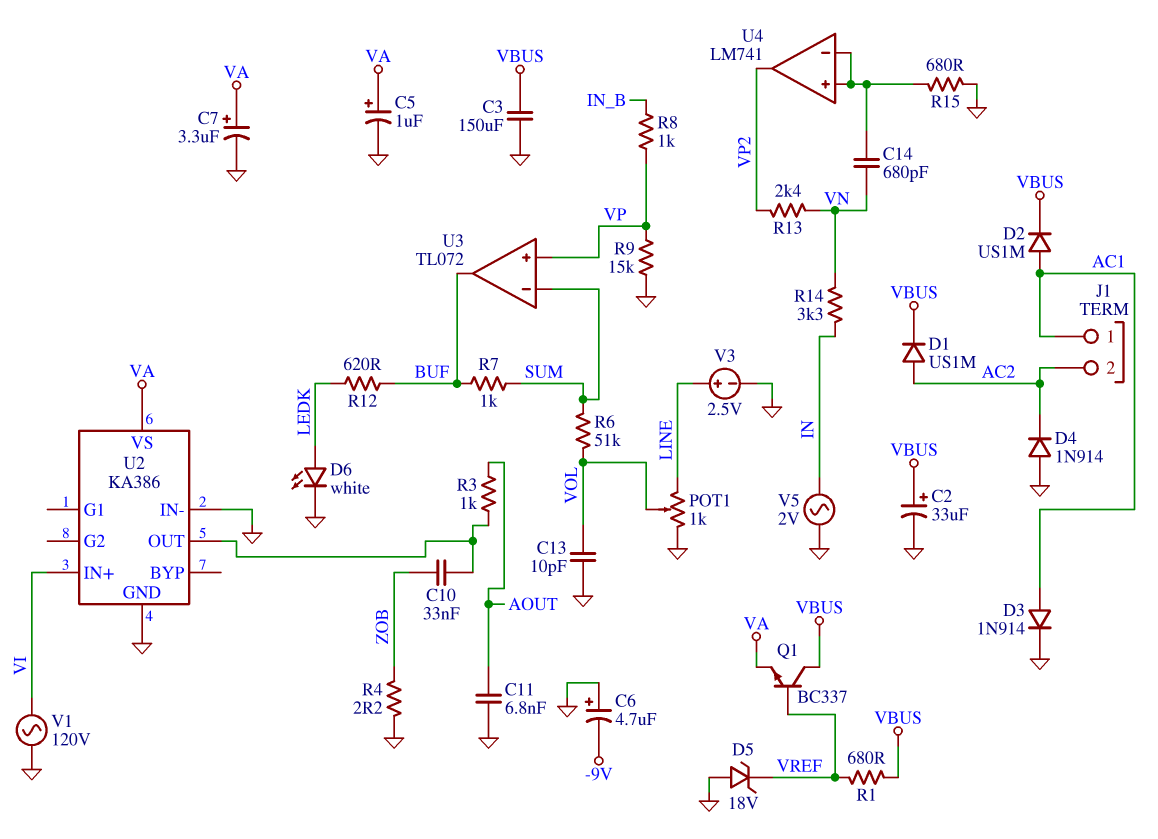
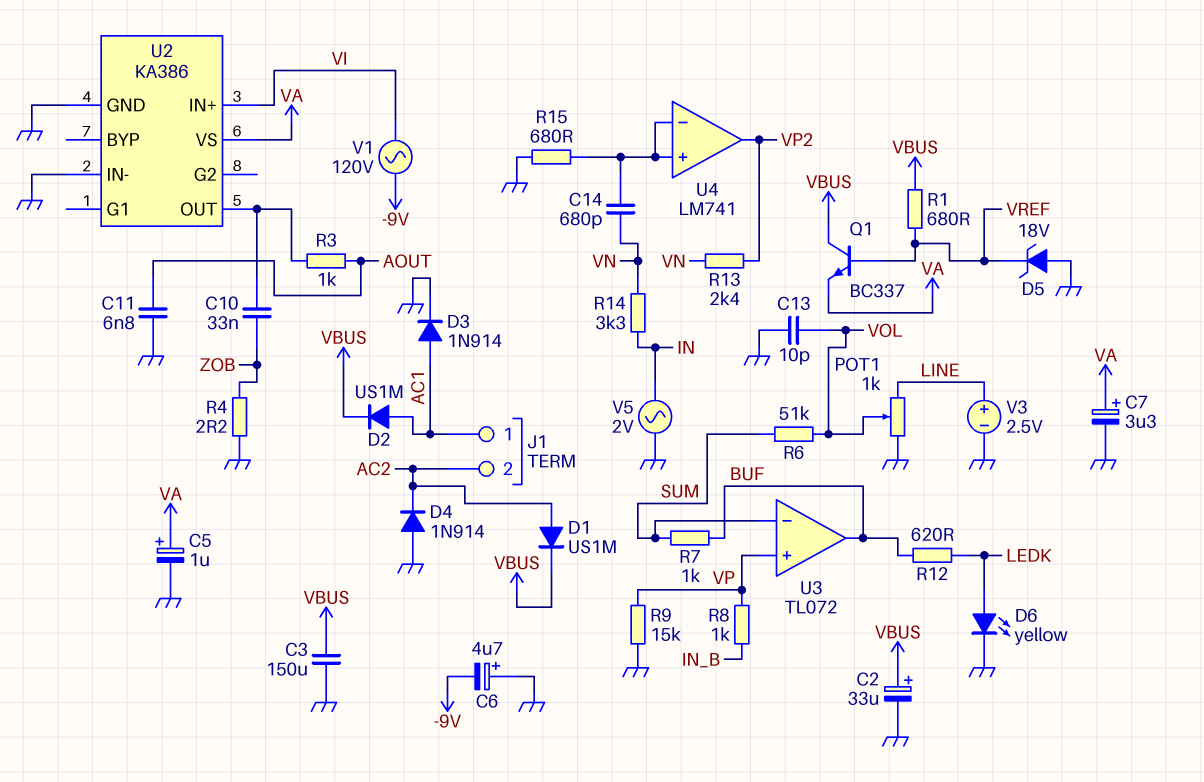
D6: LED white (A LEDK, K GND) -> LED yellow (A LEDK, K GND)
V1: AC 120V (GND, VI) -> AC 120V (-9V, VI)

